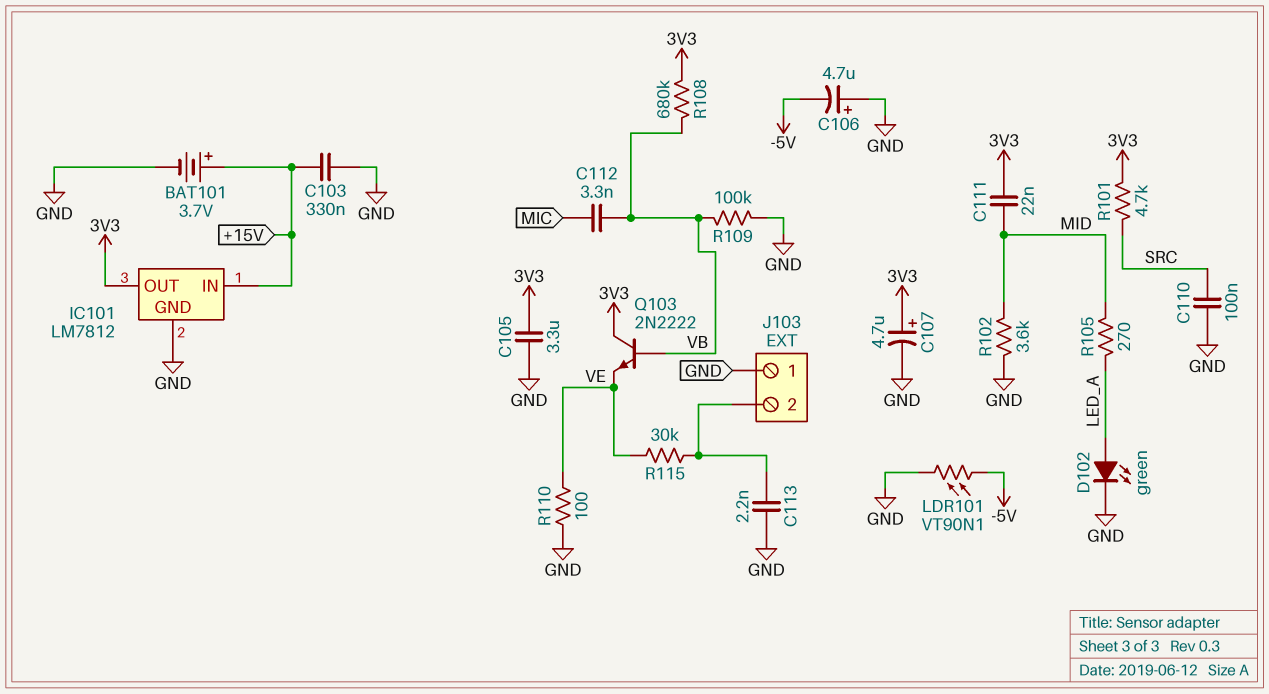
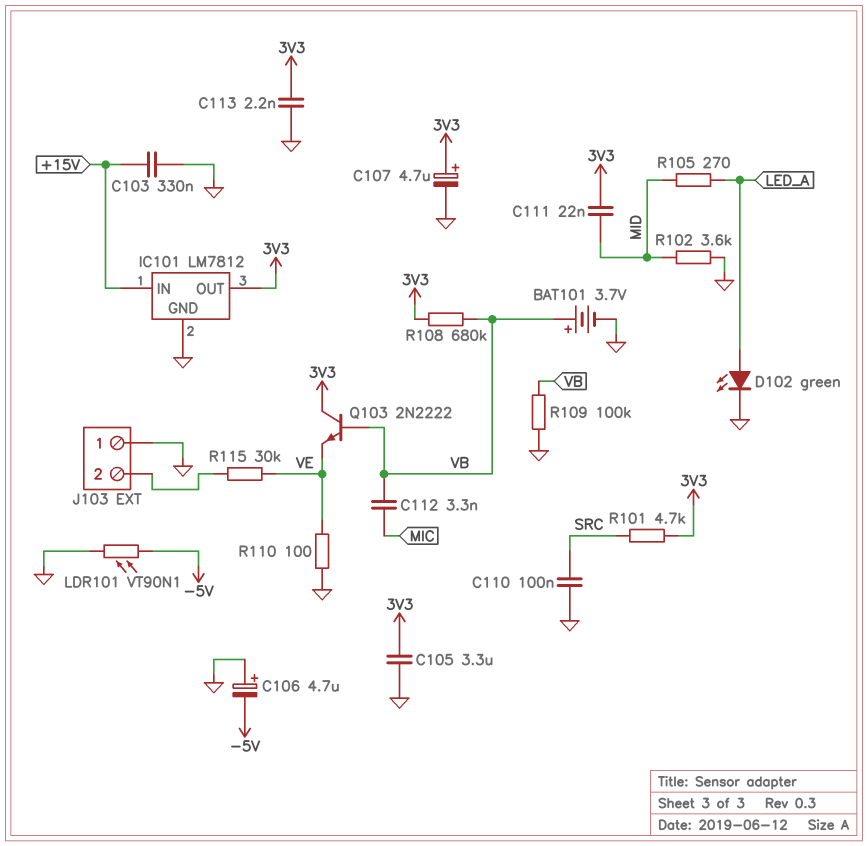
BAT101: 3.7V (plus +15V, minus GND) -> 3.7V (plus VB, minus GND)
C113: 2.2nF (GND, J103/2) -> 2.2nF (3V3, GND)

